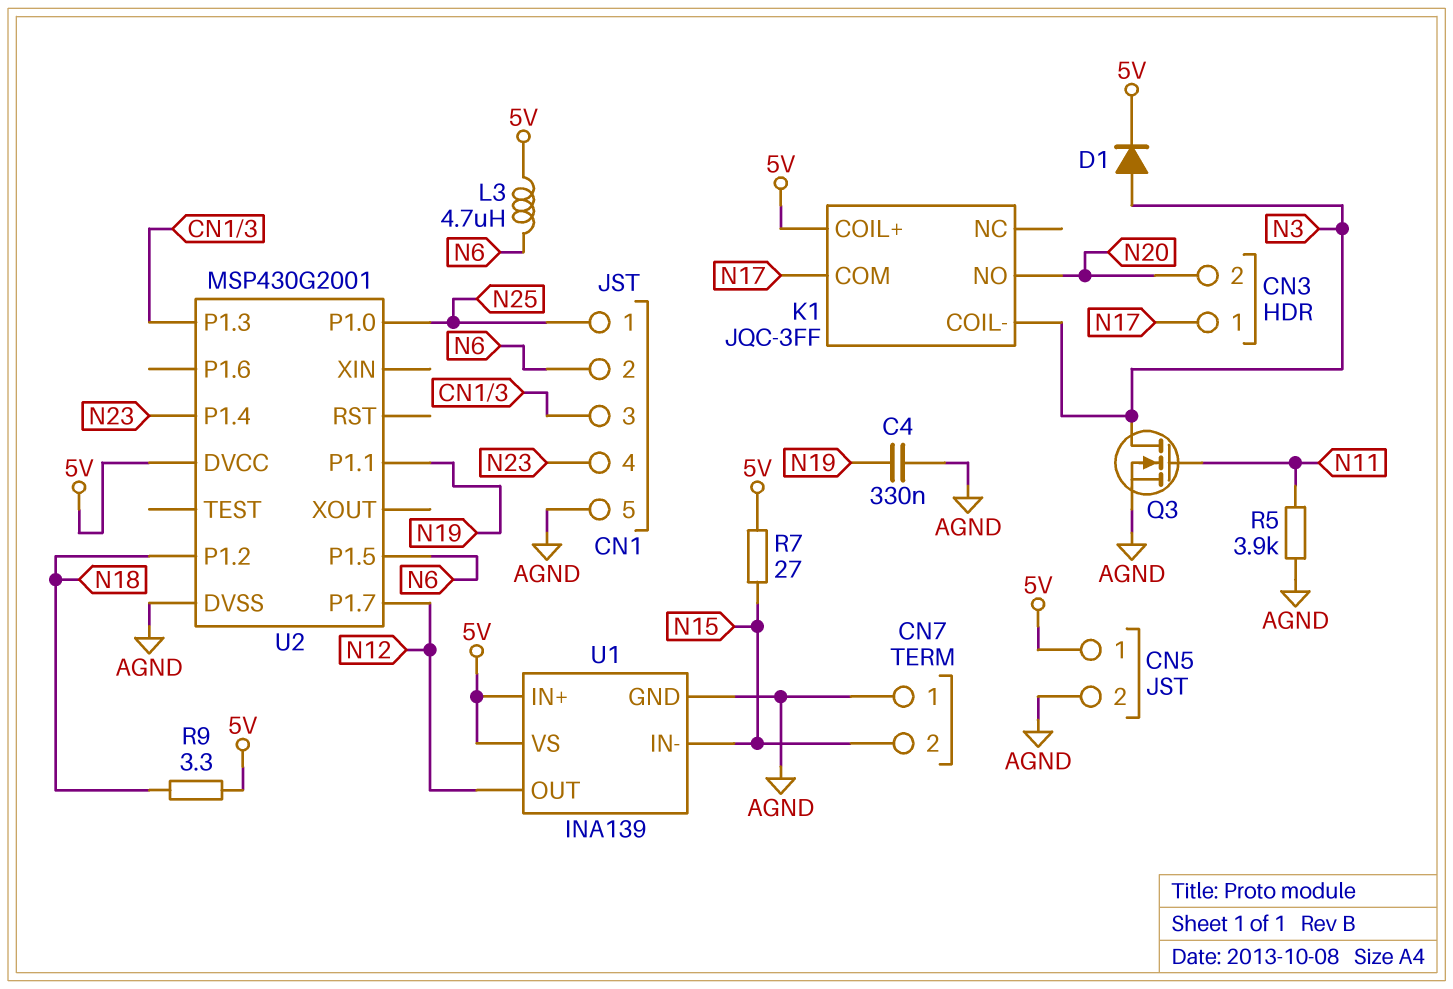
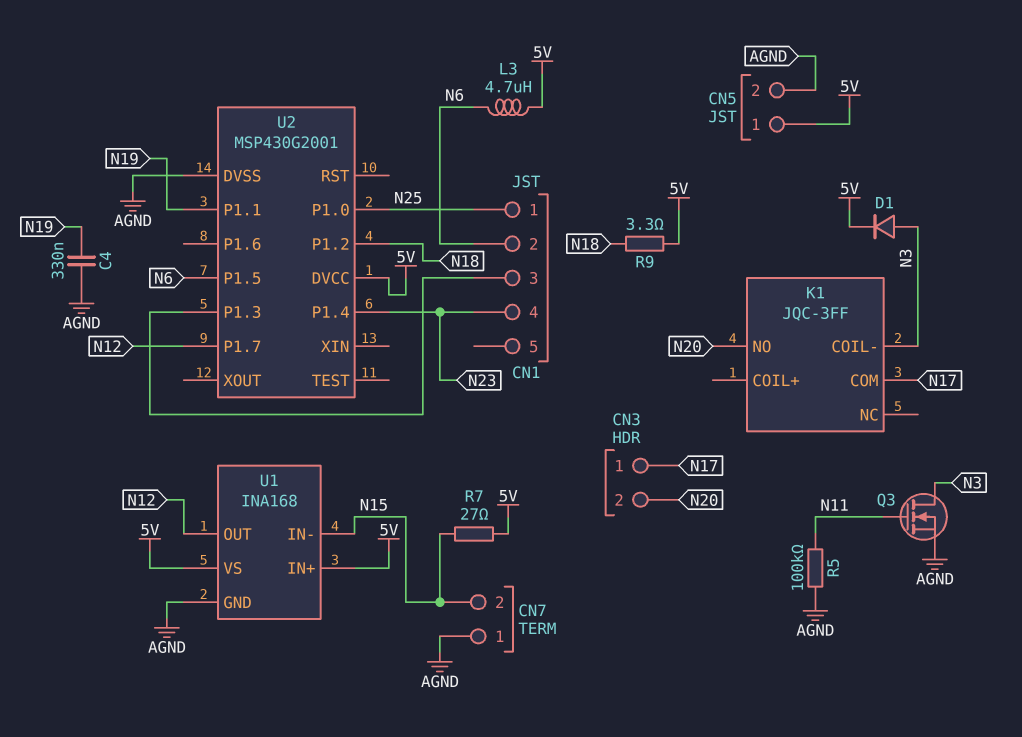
CN1 pin 5: AGND -> none
K1 pin COIL+: 5V -> none
R5: 3.9k (AGND, N11) -> 100k (AGND, N11)
U1: INA139 -> INA168

